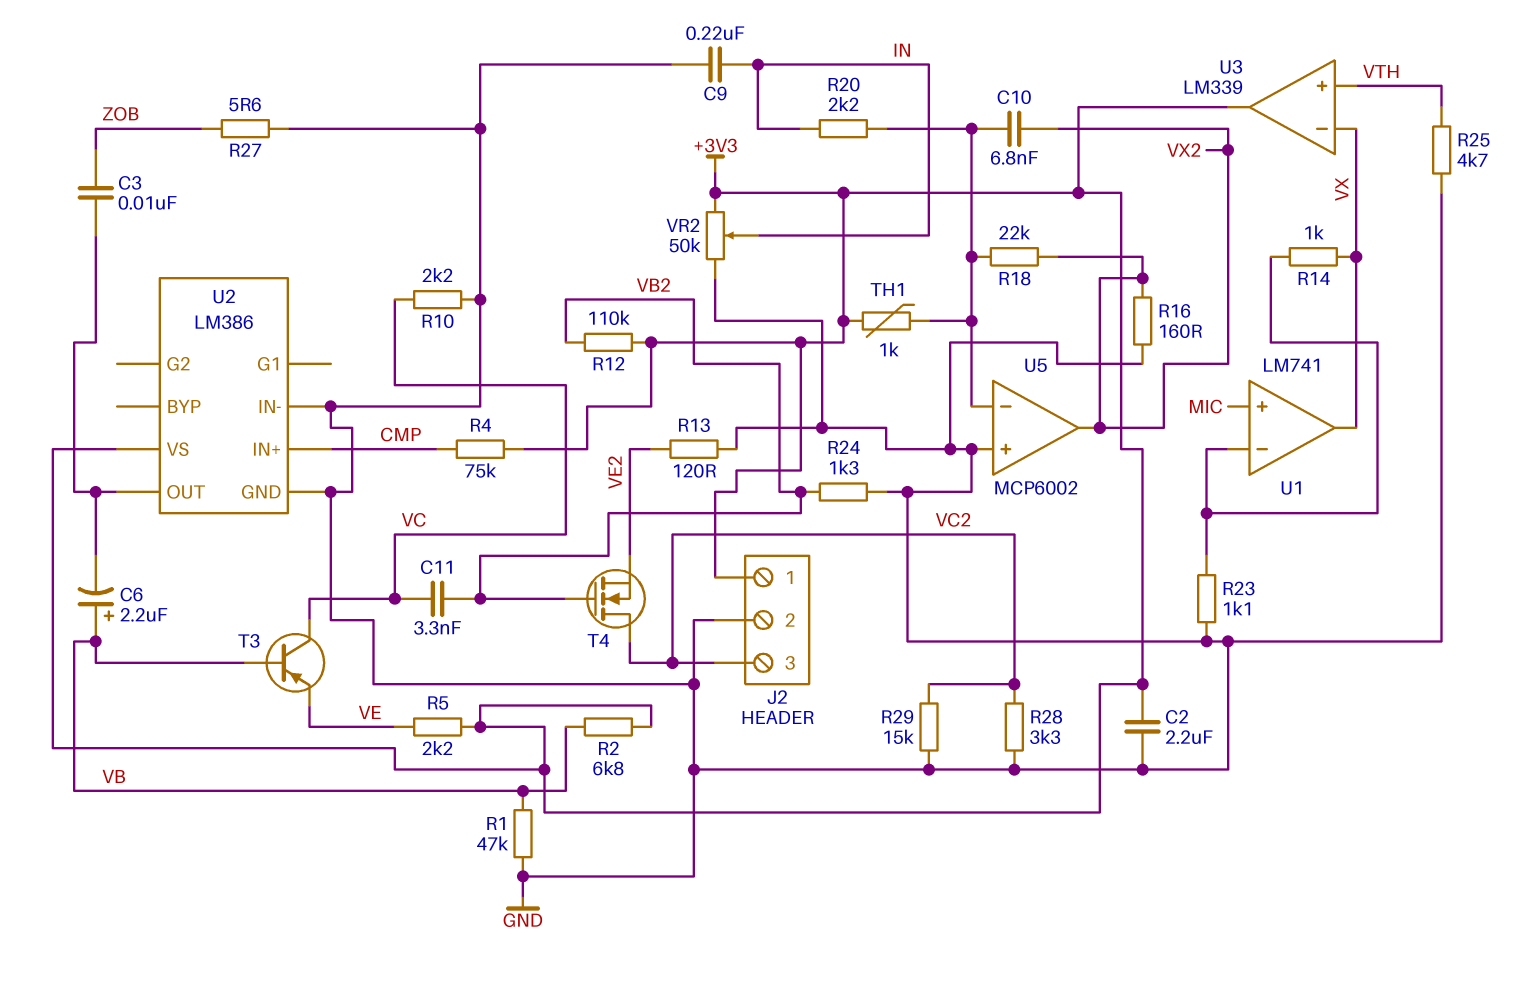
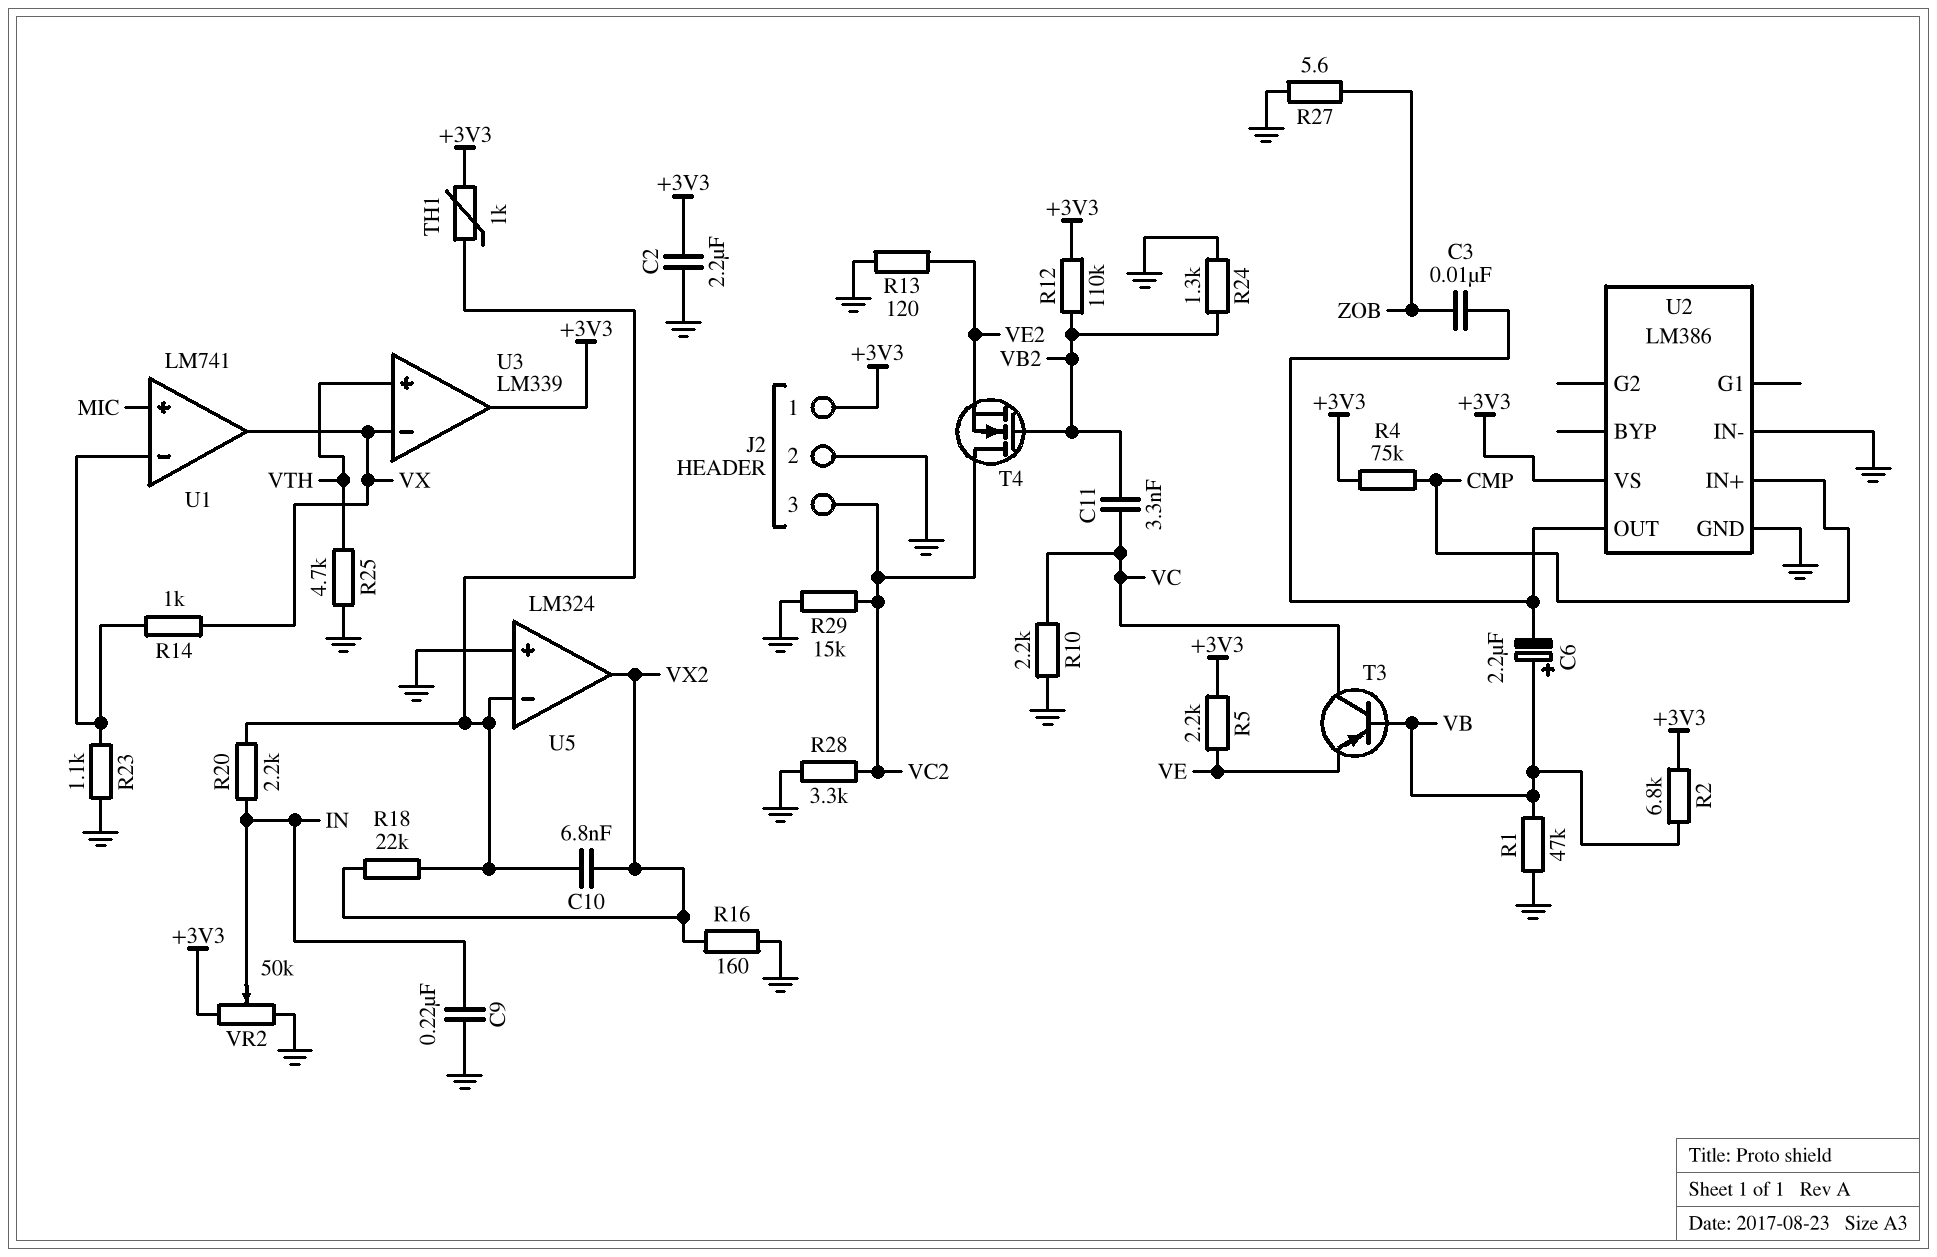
U5: MCP6002 -> LM324

